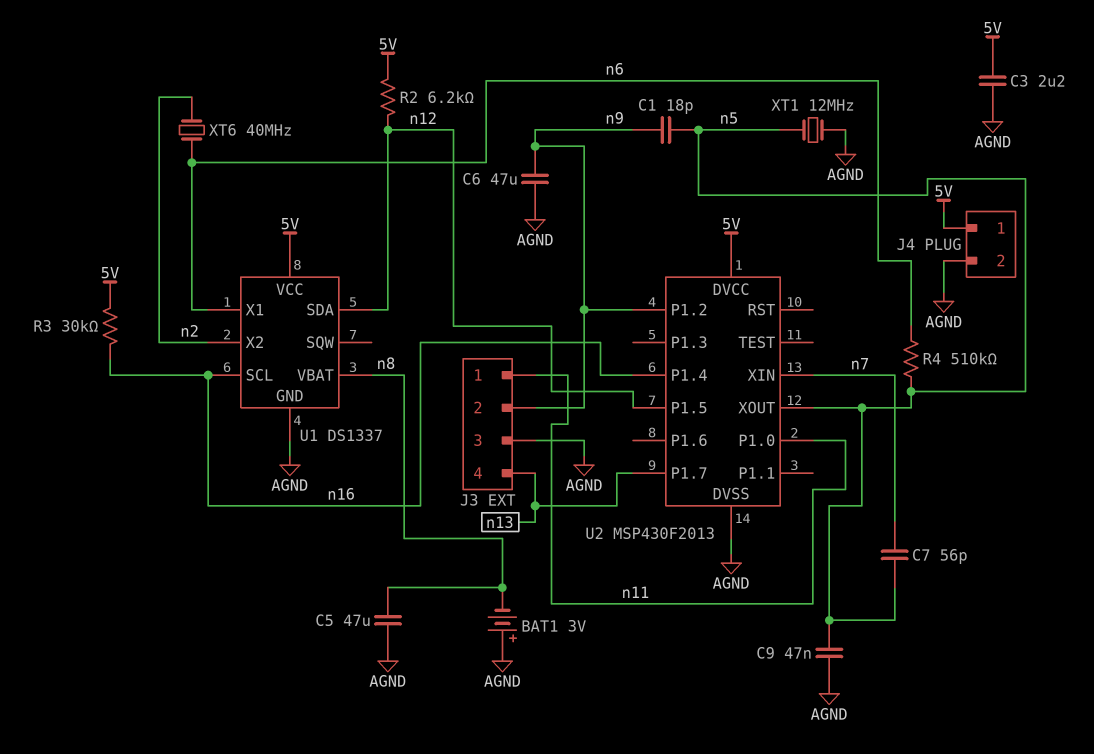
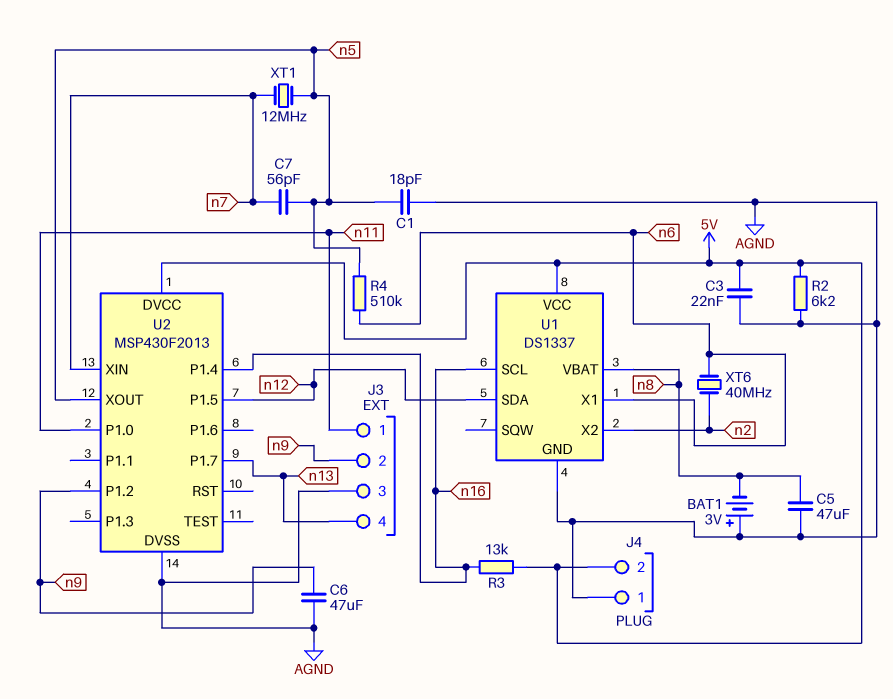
C1: 18pF (n5, n9) -> 18pF (AGND, n5)
C3: 2.2uF (5V, AGND) -> 22nF (5V, AGND)
C9: 47nF (AGND, n5) -> none
J4 pin 1: 5V -> AGND
J4 pin 2: AGND -> 5V
R2: 6.2k (5V, n12) -> 6.2k (5V, AGND)
R3: 30k (5V, n16) -> 13k (5V, n16)
XT1: 12MHz (AGND, n5) -> 12MHz (n5, n7)

